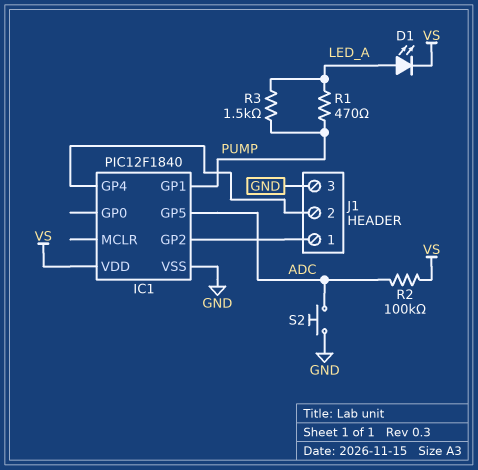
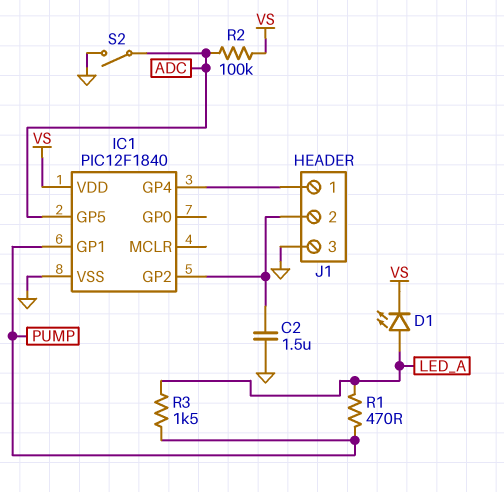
C2: none -> 1.5uF (GND, IC1/GP2)
J1 pin 1: IC1/GP2 -> IC1/GP4
J1 pin 2: IC1/GP4 -> IC1/GP2
S2: button (ADC, GND) -> switch (ADC, GND)

